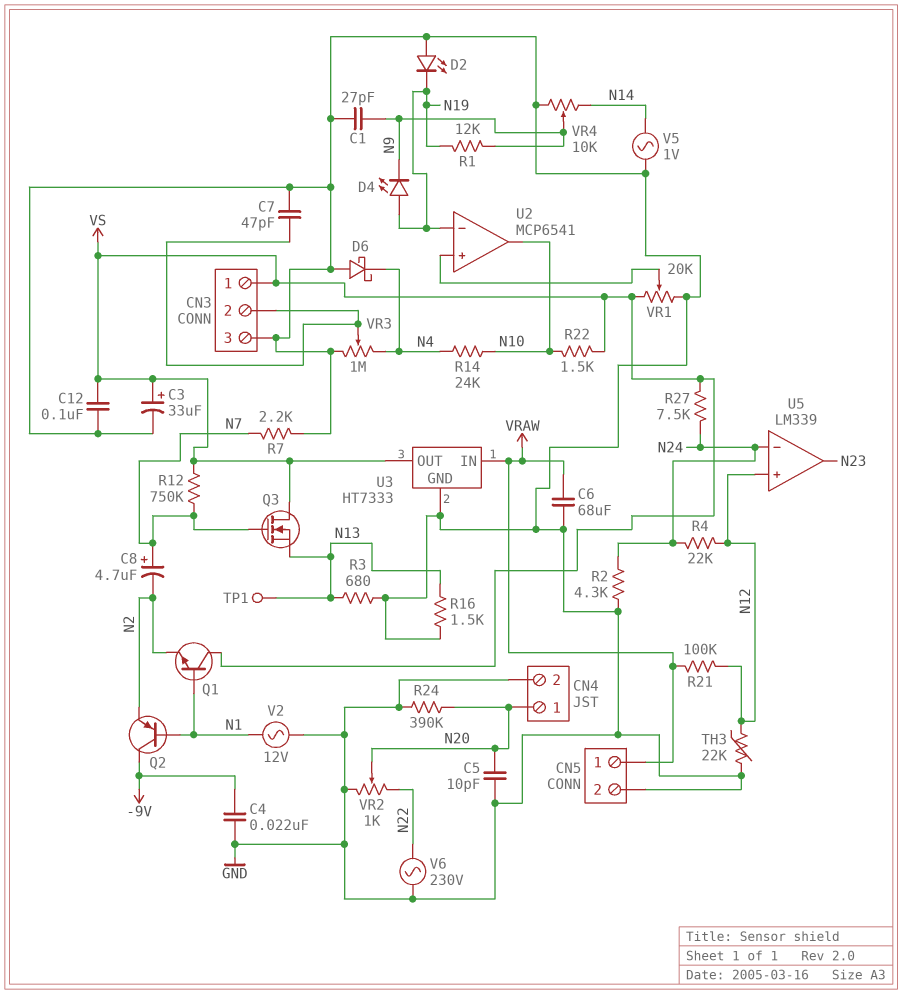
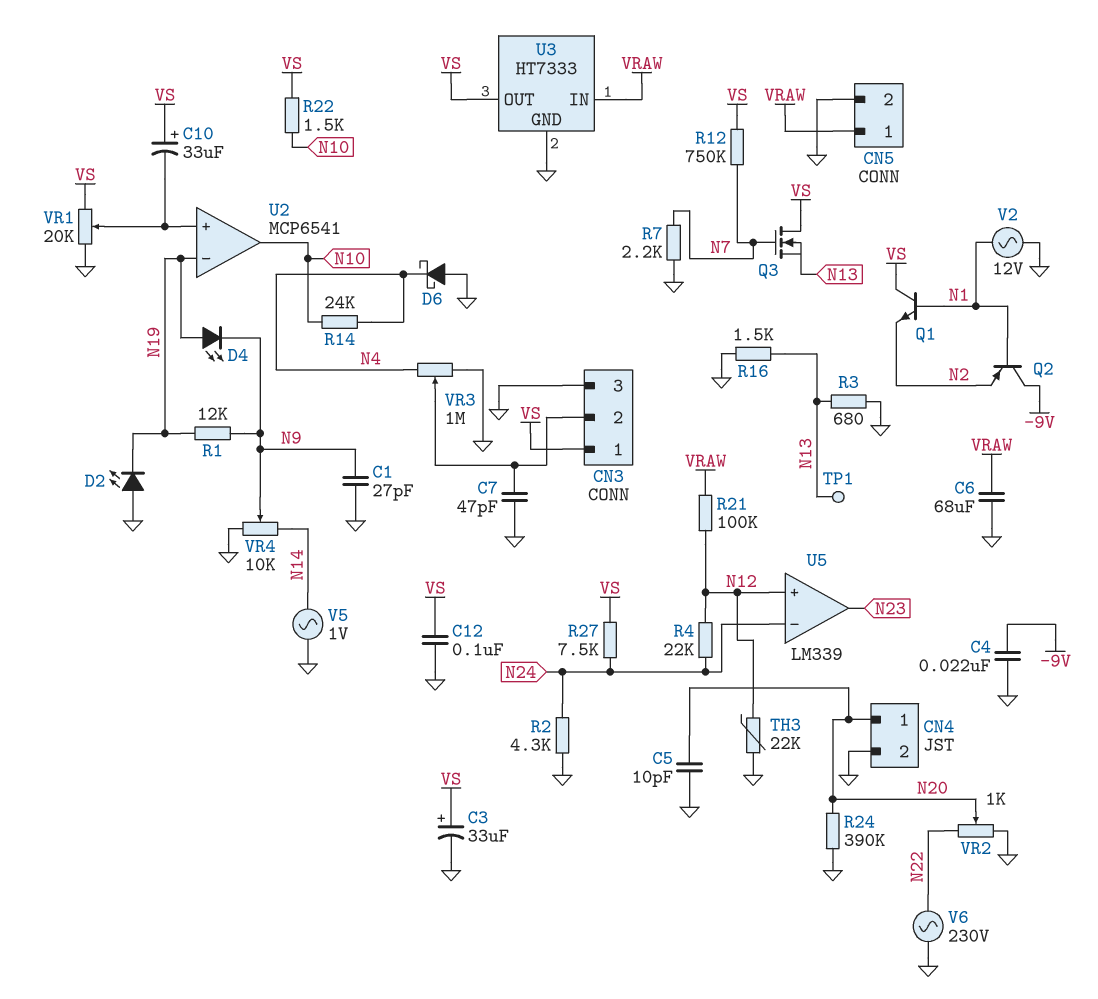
C8: 4.7uF (plus N7, minus N2) -> none
C10: none -> 33uF (plus VS, minus U2/in+)

